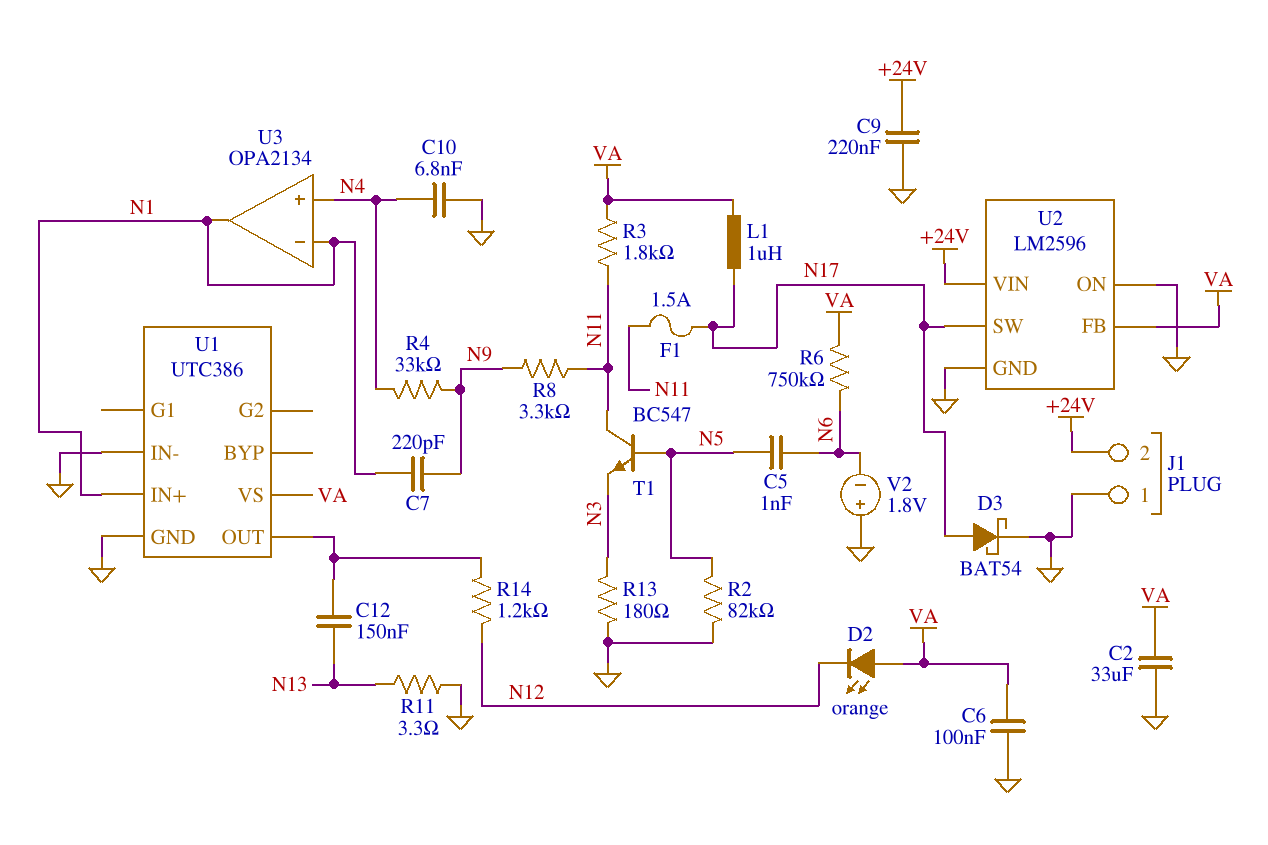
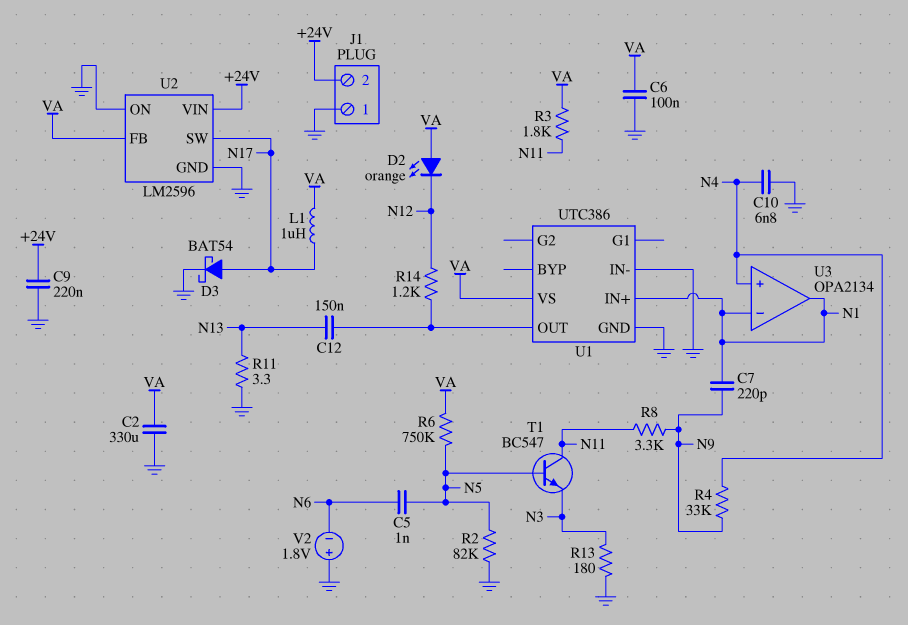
C2: 33uF (GND, VA) -> 330uF (GND, VA)
F1: 1.5A (N11, N17) -> none
R6: 750k (N6, VA) -> 750k (N5, VA)

